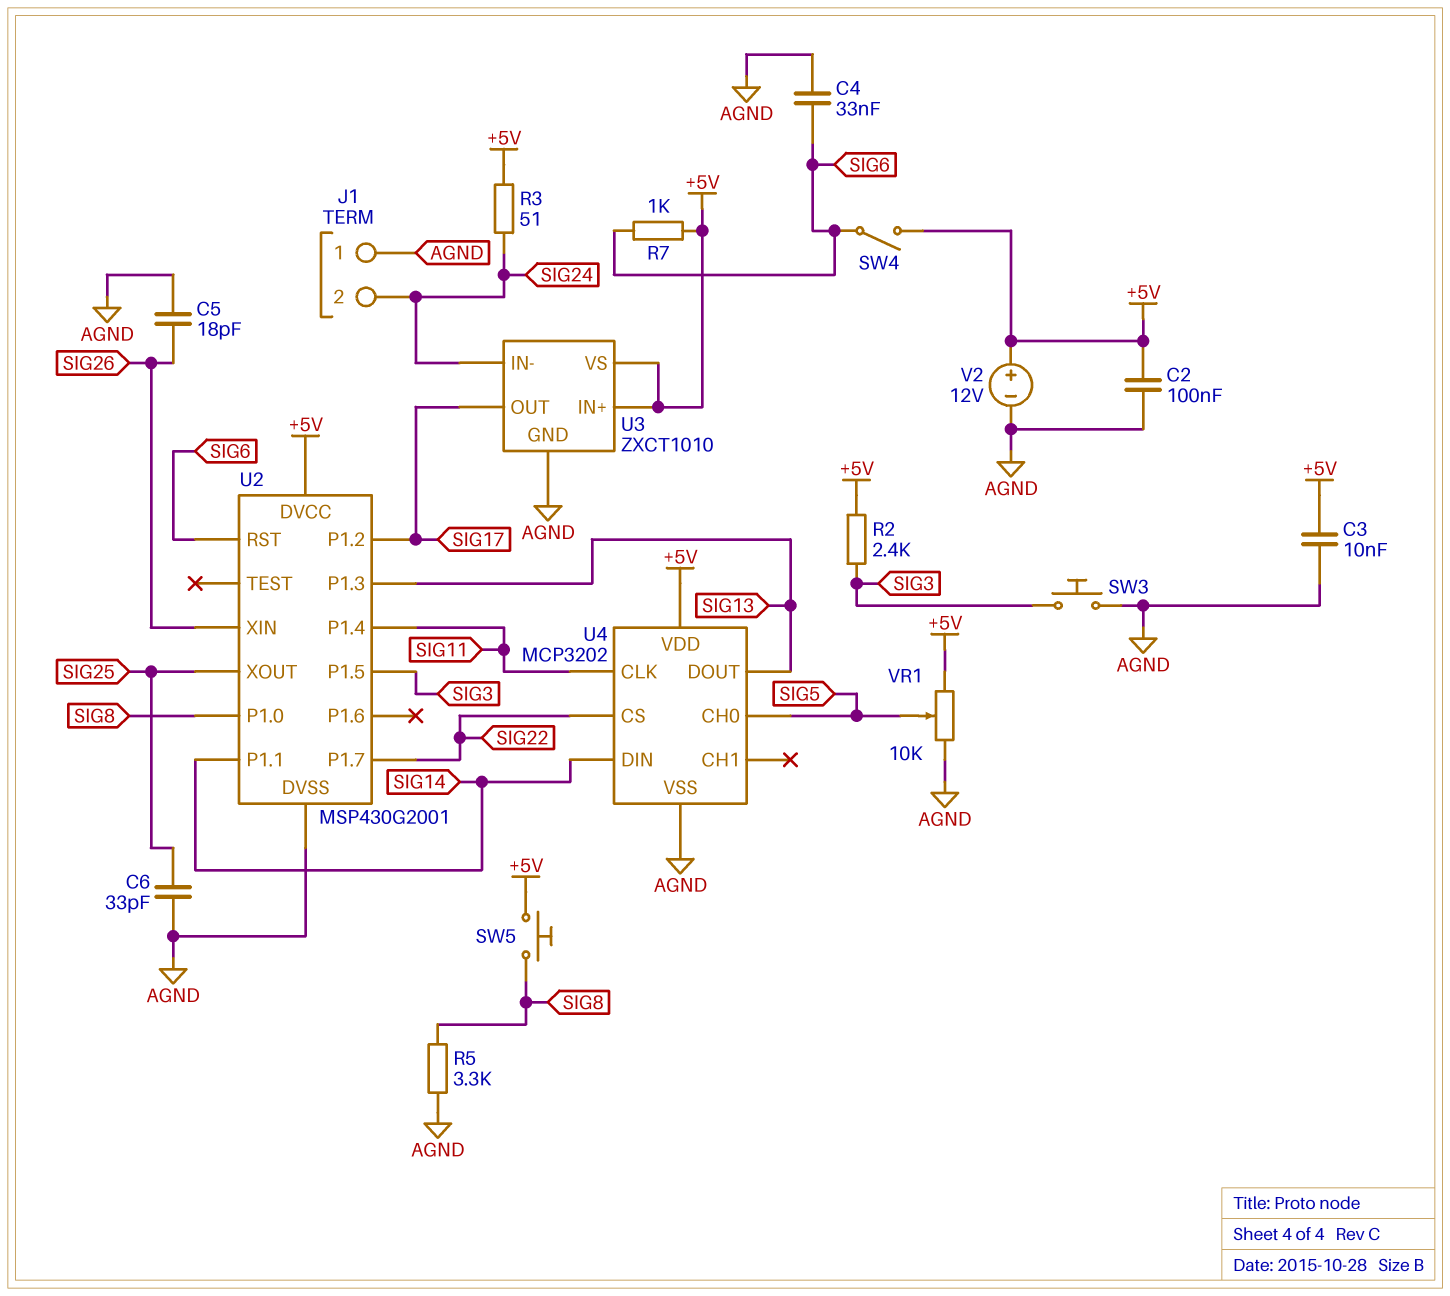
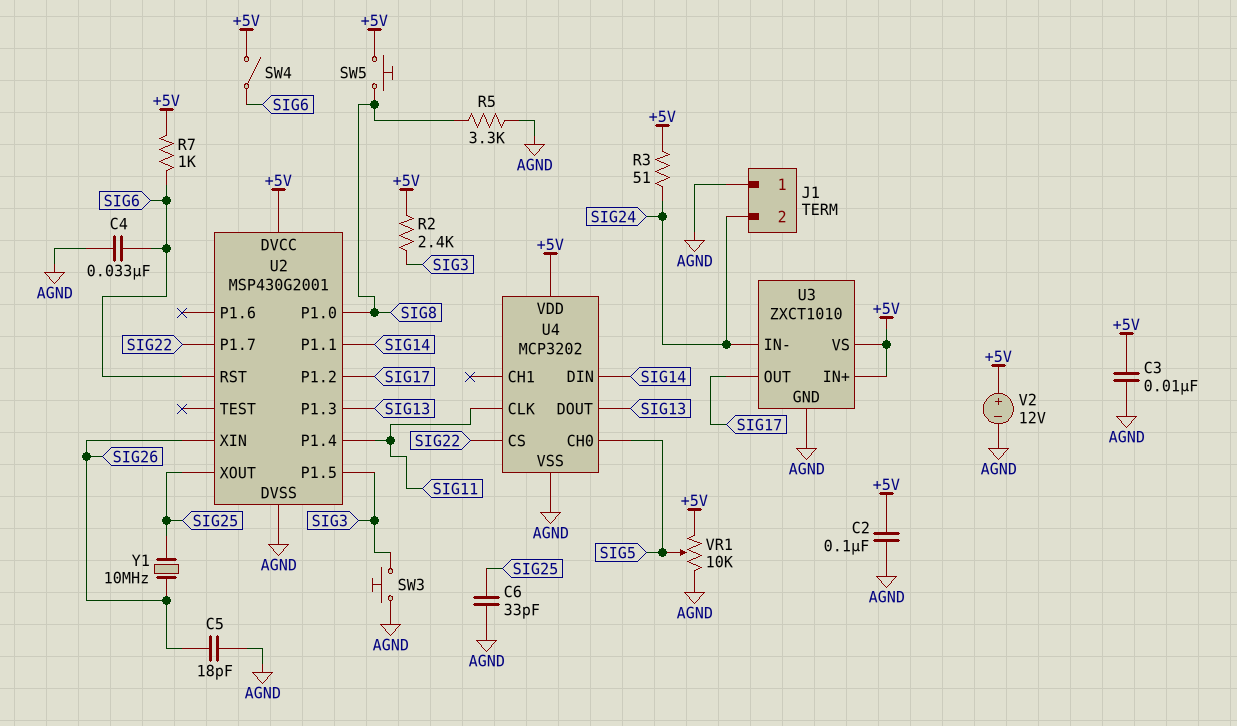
Y1: none -> 10MHz (SIG25, SIG26)

